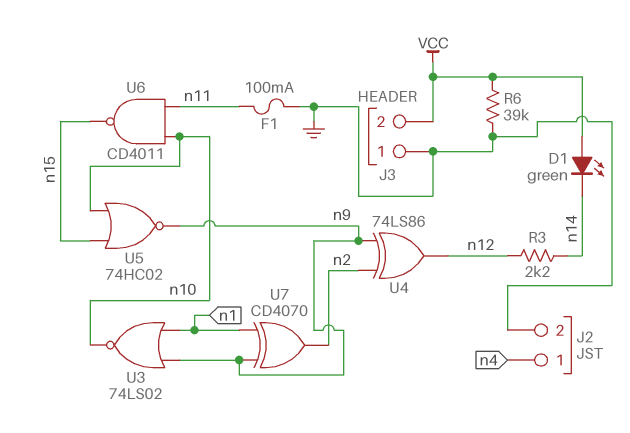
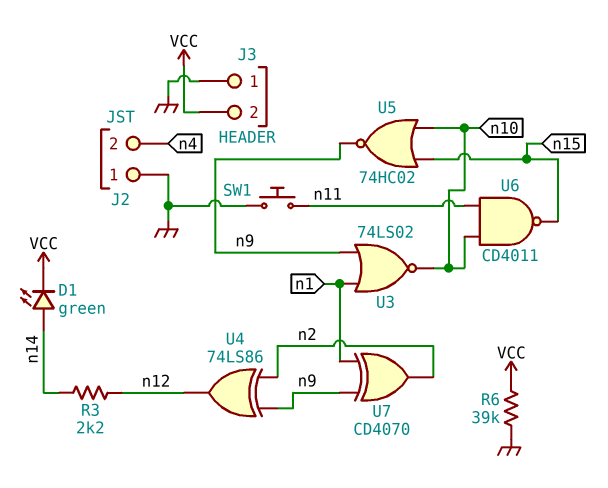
D1: LED green (A VCC, K n14) -> LED green (A n14, K VCC)
F1: 100mA (GND, n11) -> none
J2 pin 1: n4 -> GND
J2 pin 2: GND -> n4
SW1: none -> button (GND, n11)

